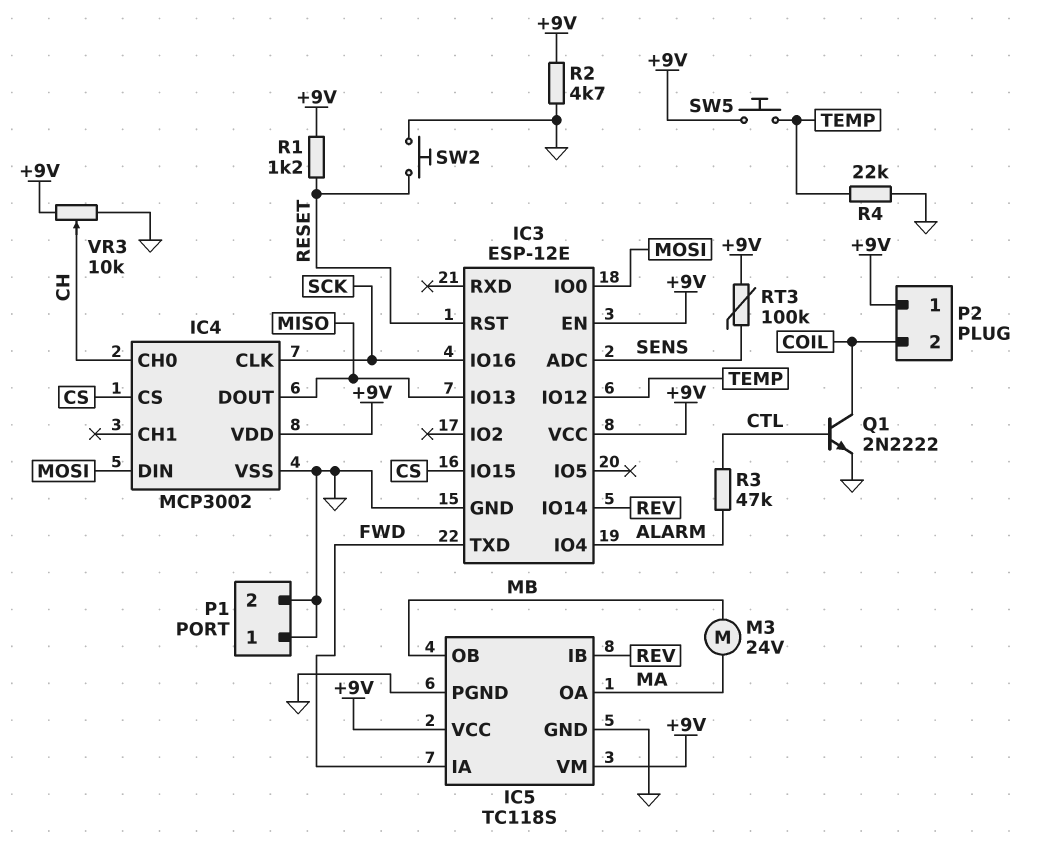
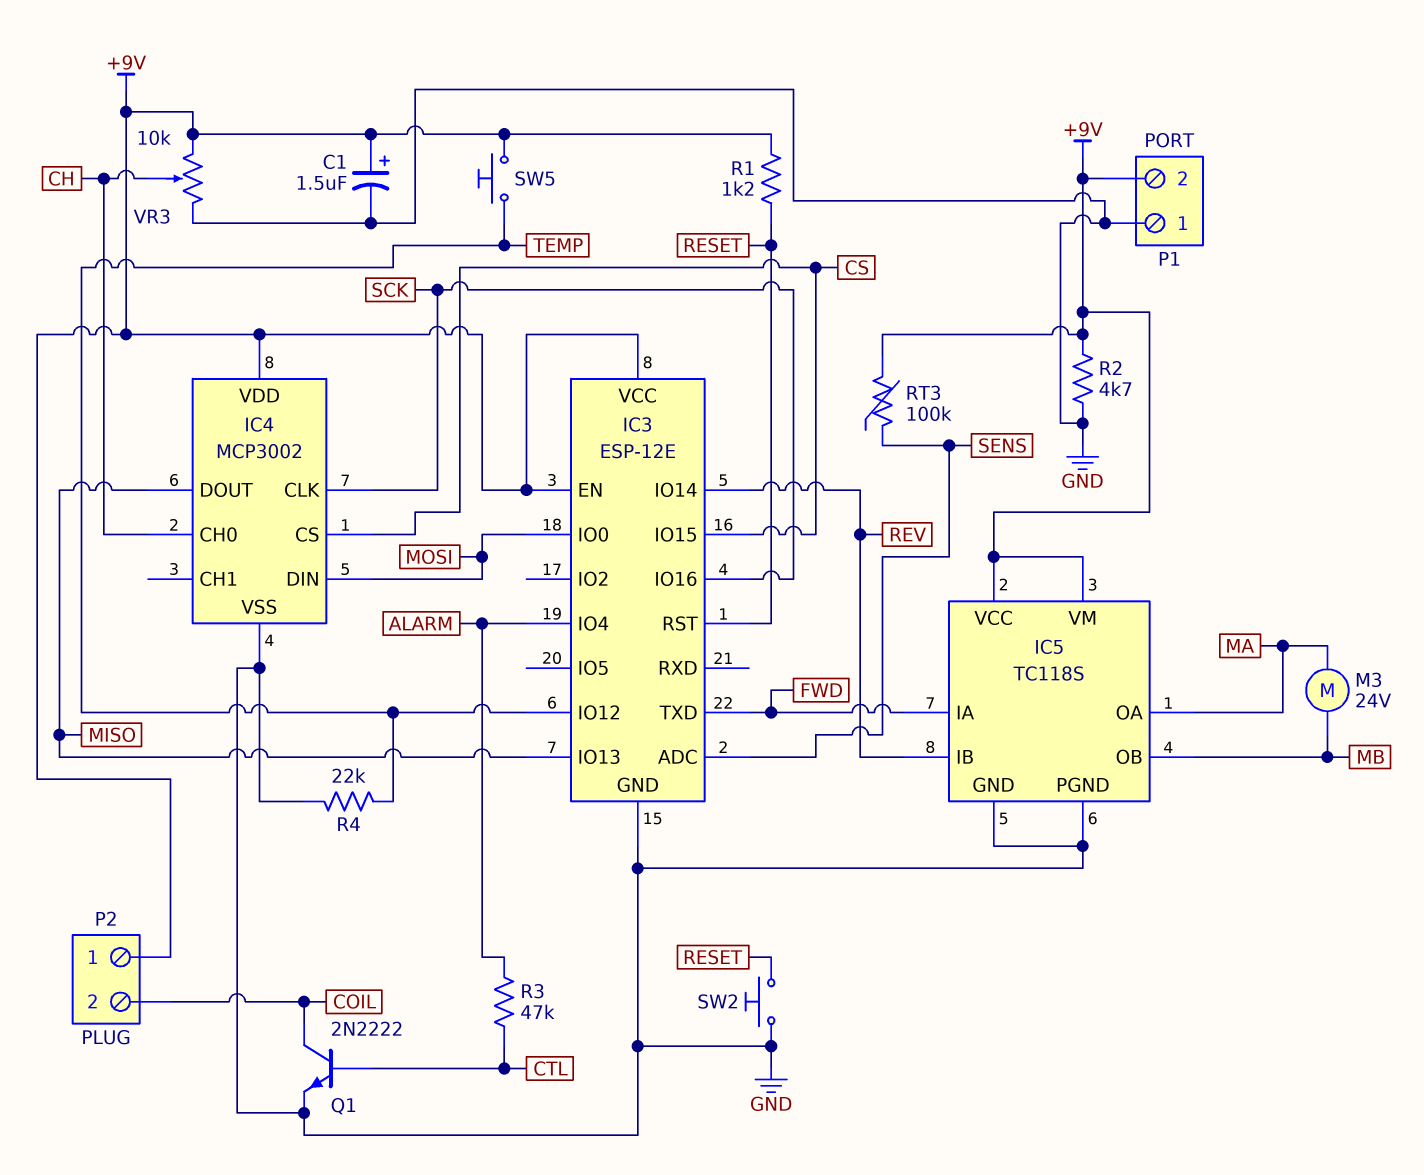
C1: none -> 1.5uF (plus +9V, minus GND)
P1 pin 2: GND -> +9V

